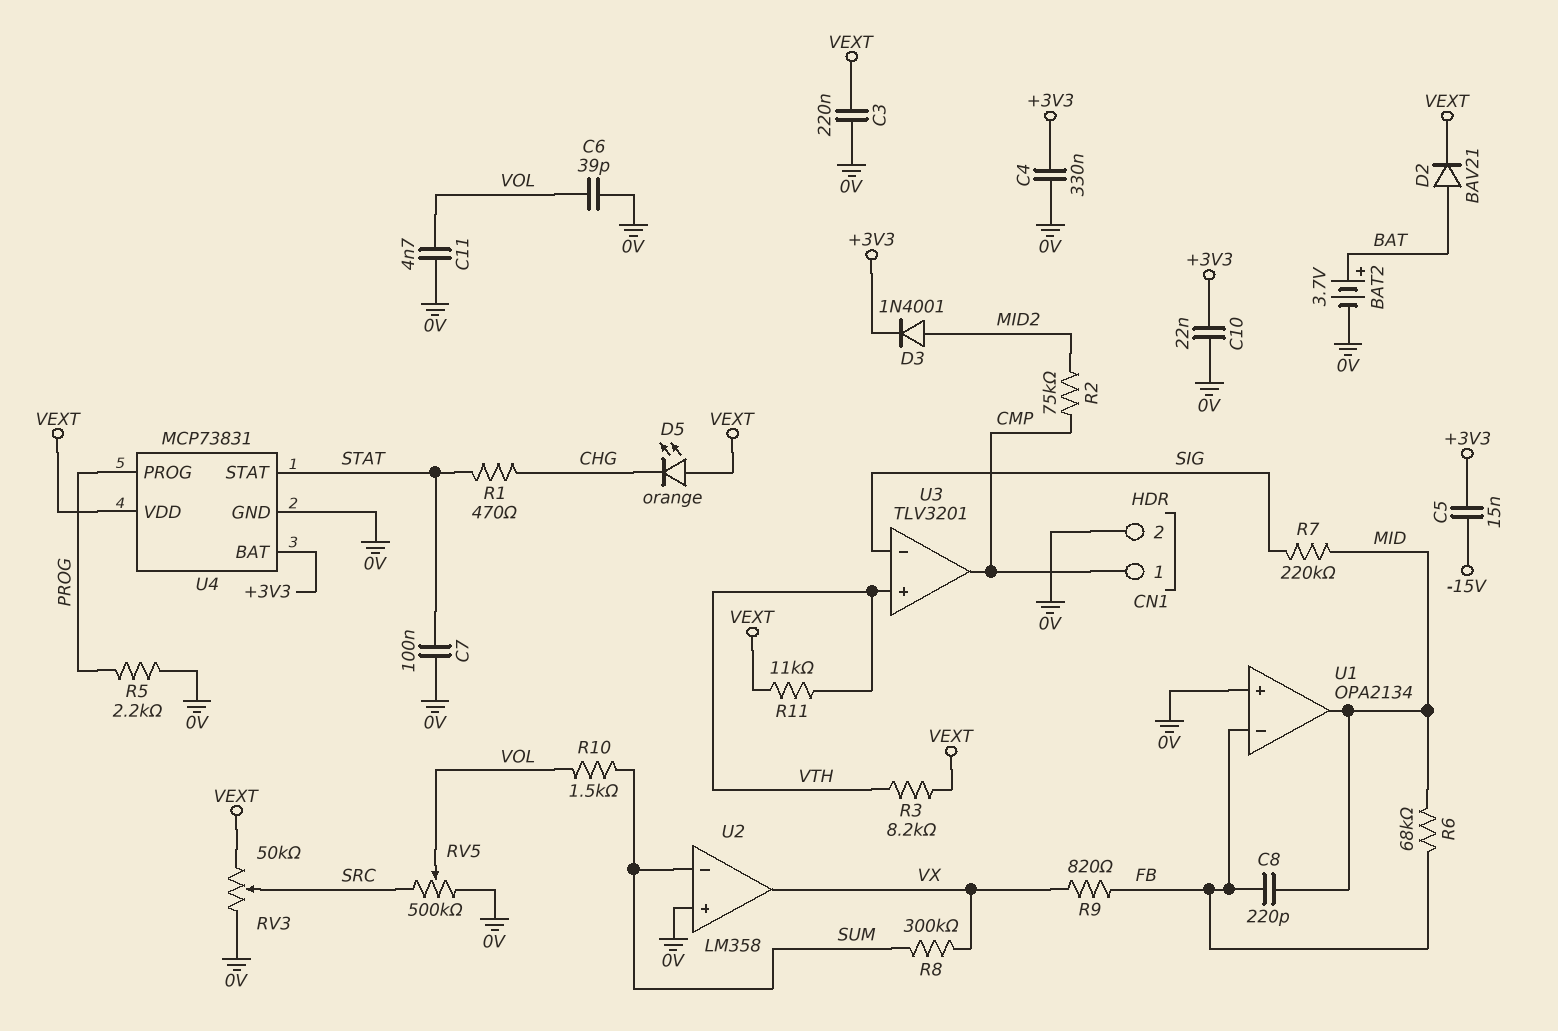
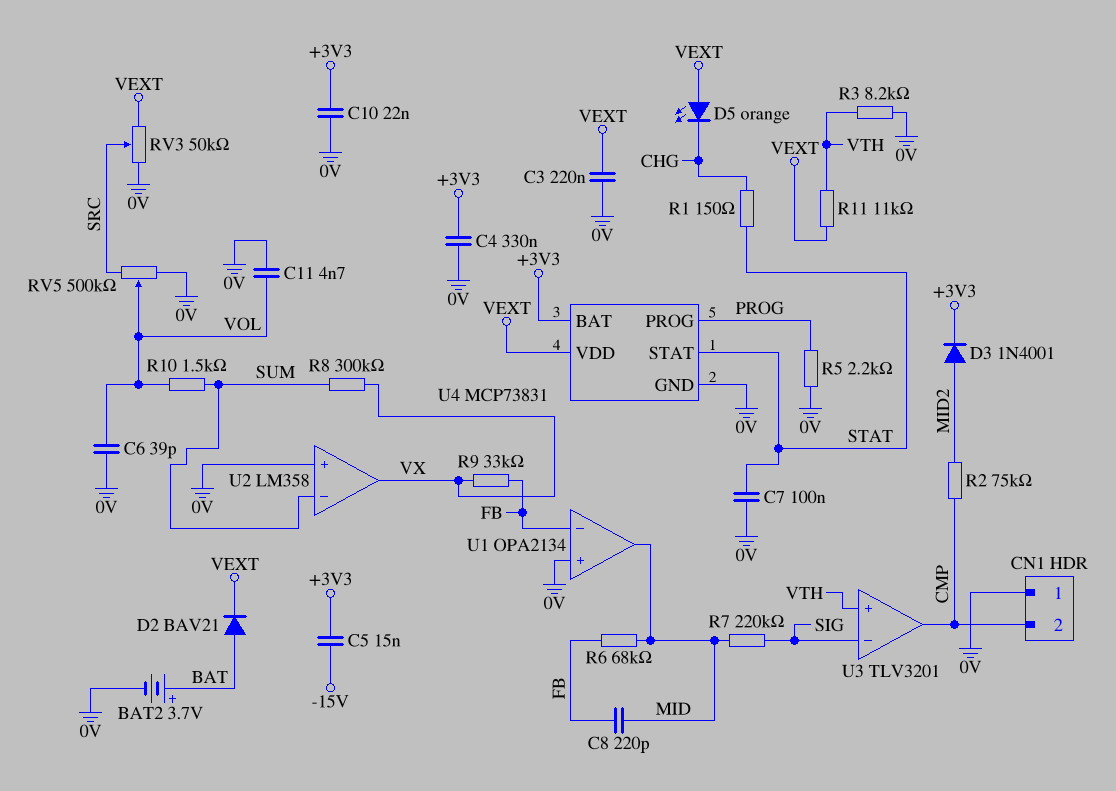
CN1 pin 1: CMP -> 0V
CN1 pin 2: 0V -> CMP
R1: 470 (CHG, STAT) -> 150 (CHG, STAT)
R3: 8.2k (VEXT, VTH) -> 8.2k (0V, VTH)
R9: 820 (FB, VX) -> 33k (FB, VX)

